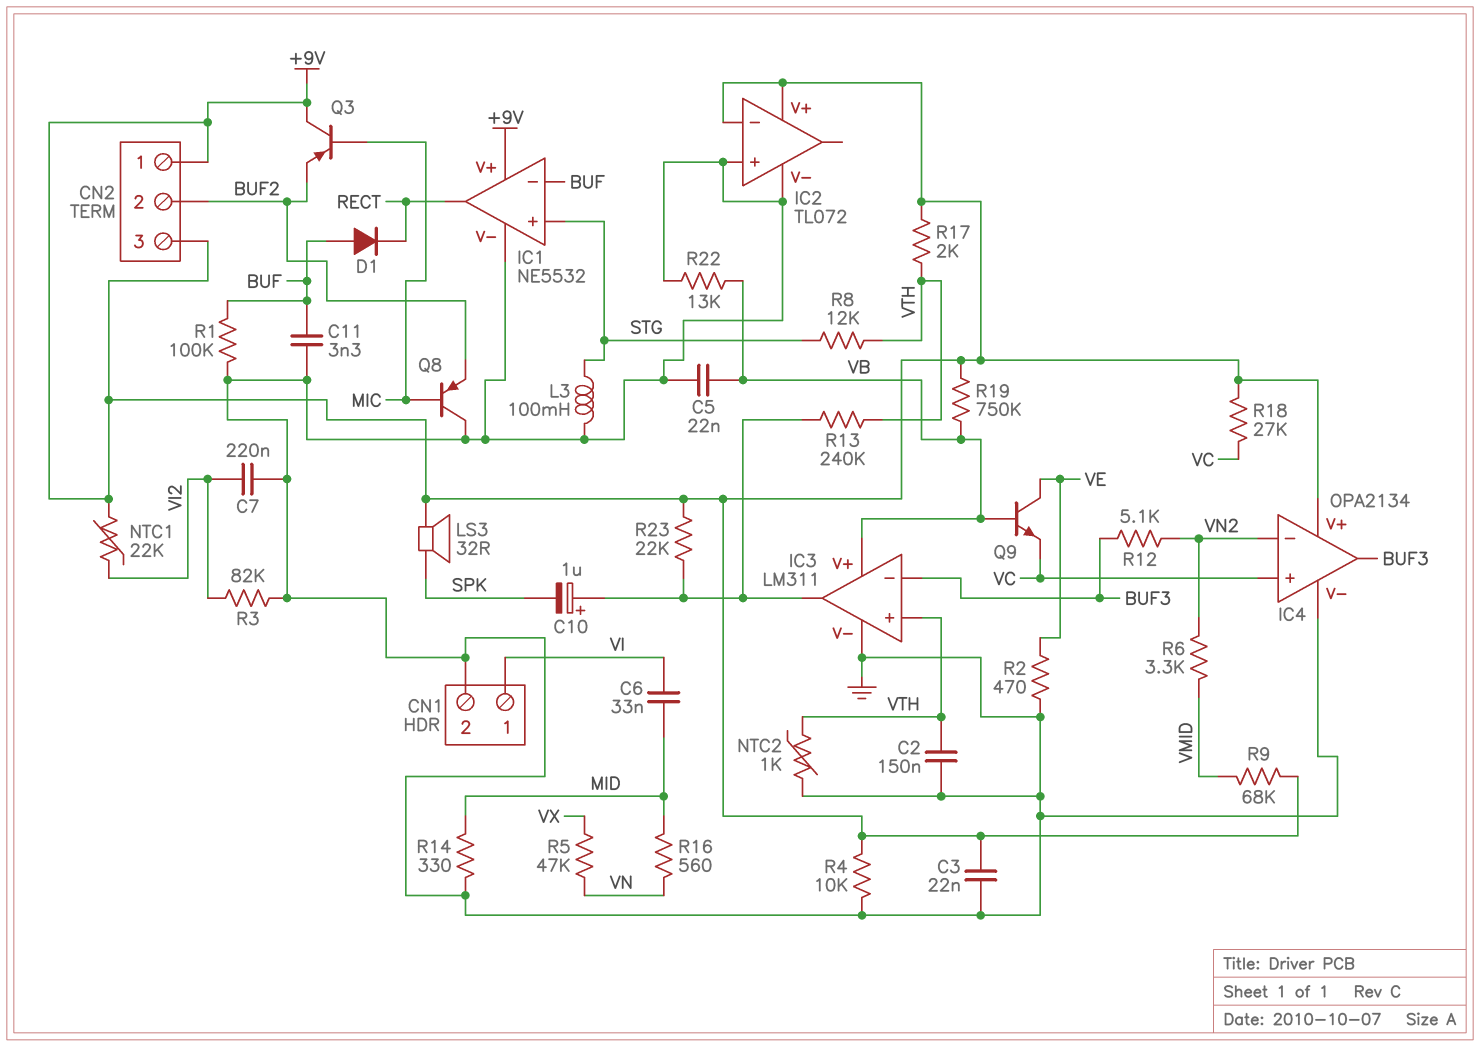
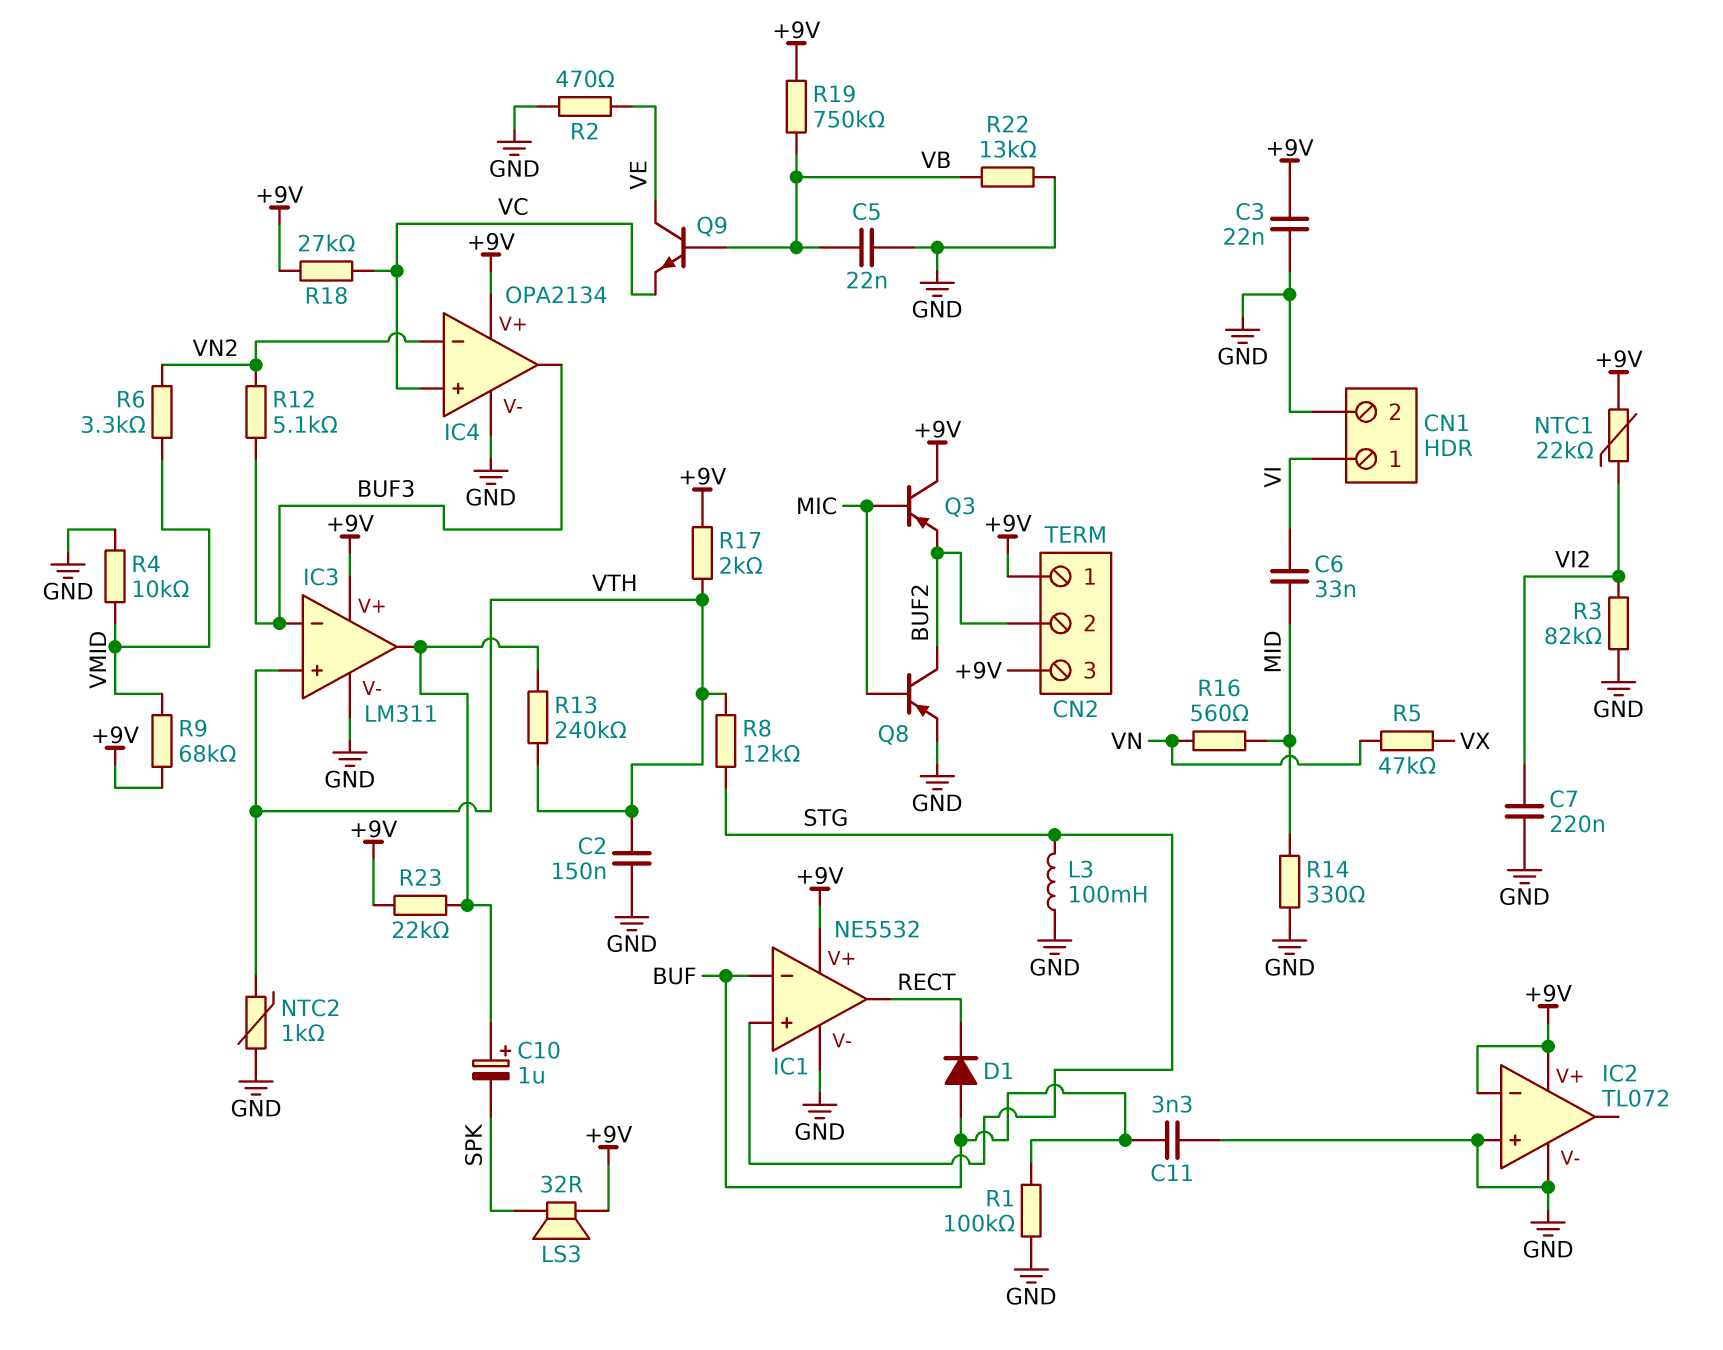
IC3 pin V+: VB -> +9V
Q8: PNP (B MIC, C GND, E BUF2) -> PNP (B MIC, C BUF2, E GND)
R4: 10k (+9V, GND) -> 10k (GND, VMID)

